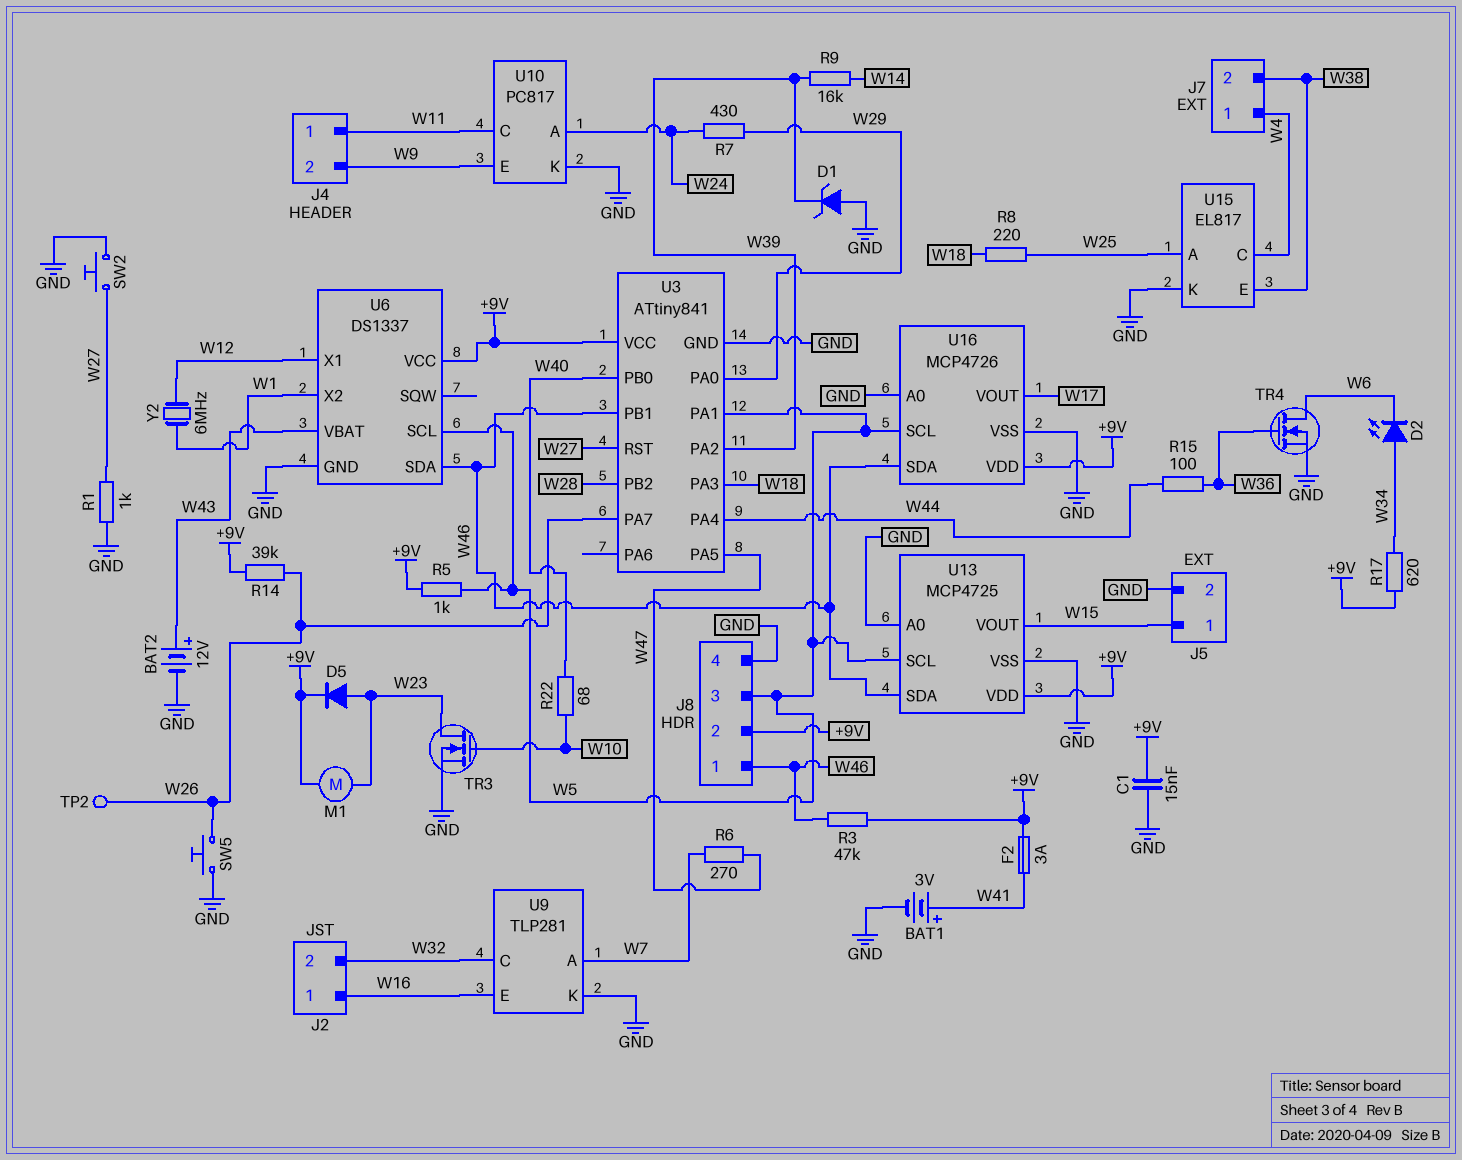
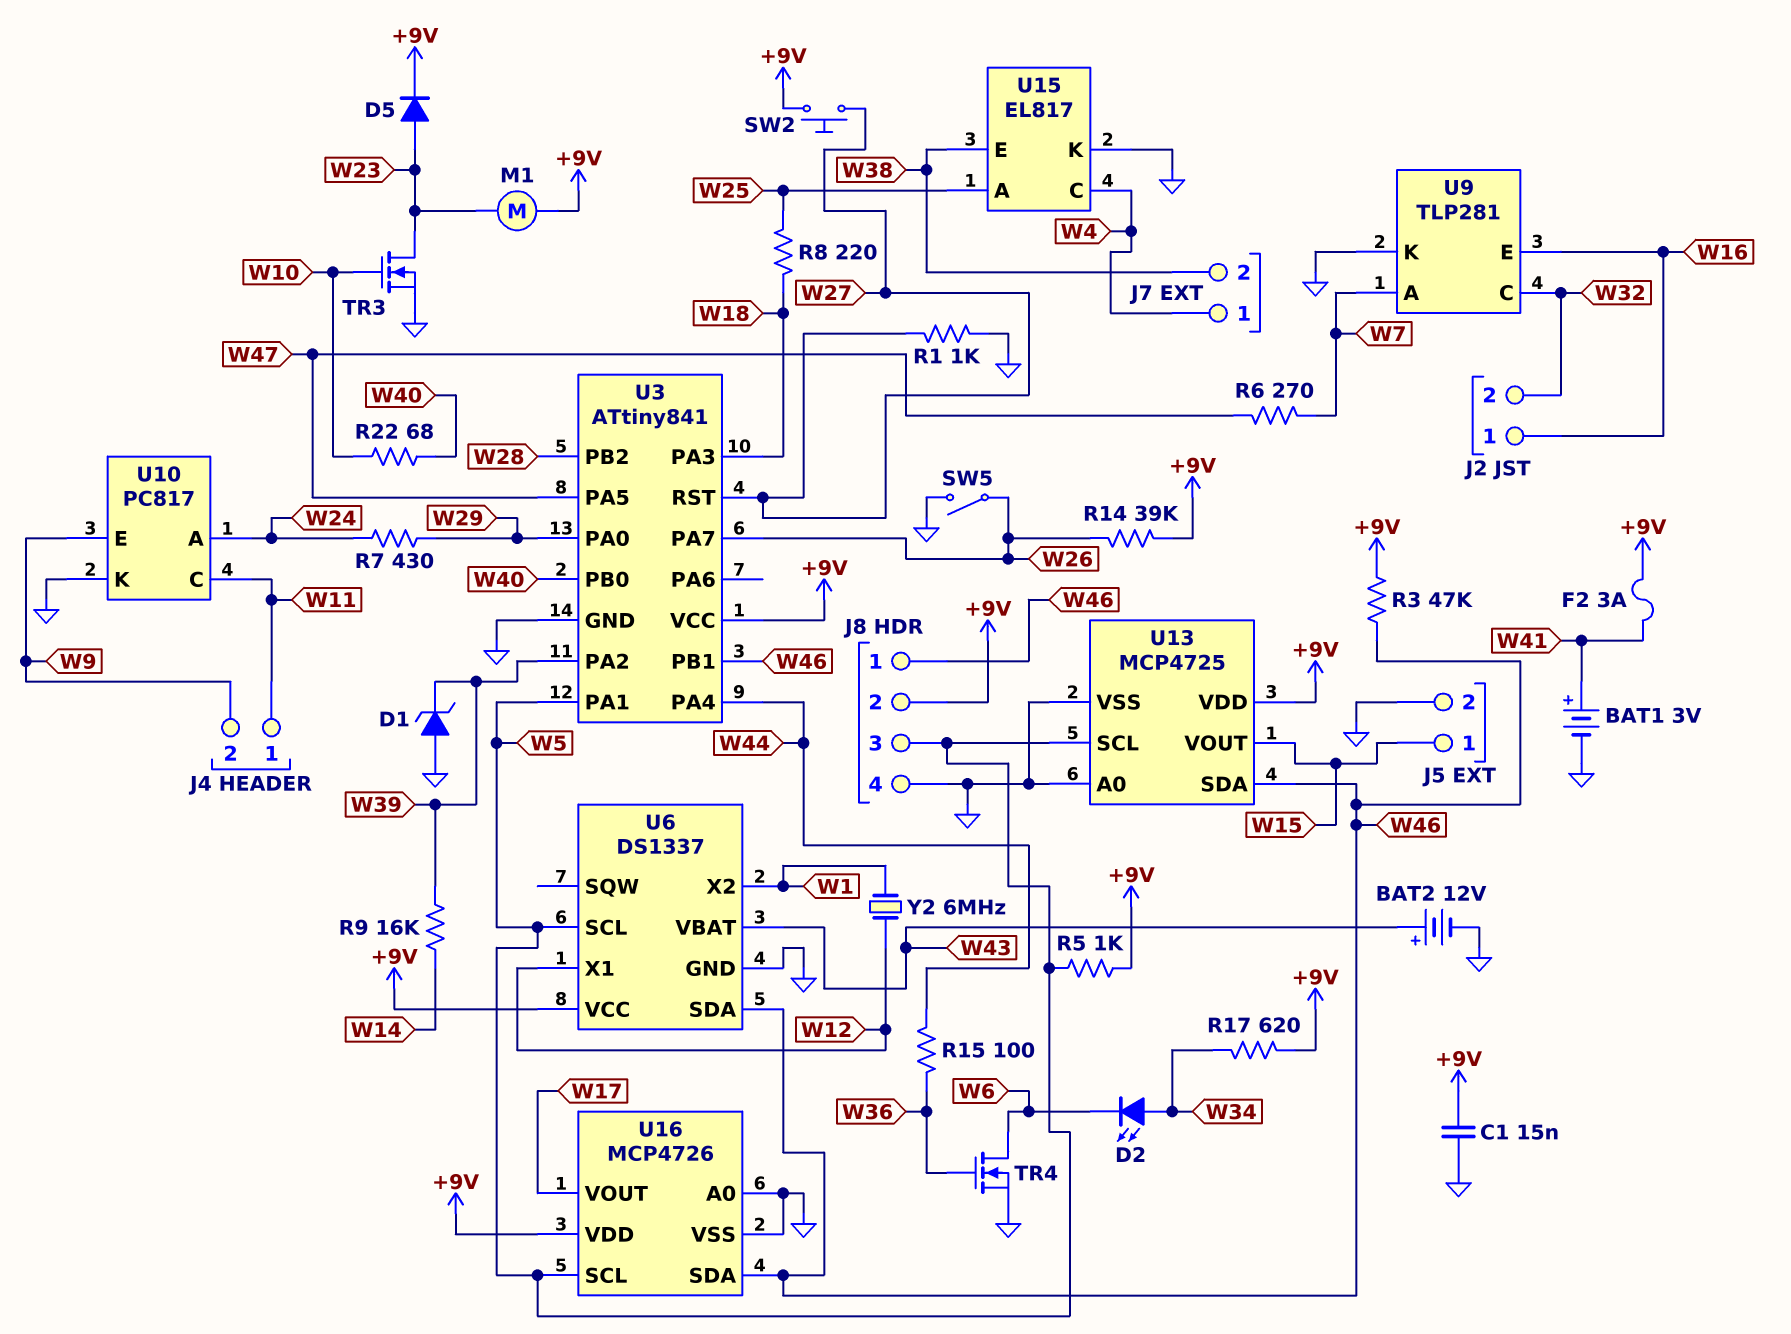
SW2: button (GND, W27) -> button (+9V, W27)
SW5: button (GND, W26) -> switch (GND, W26)
TP2: test point (W26) -> none

